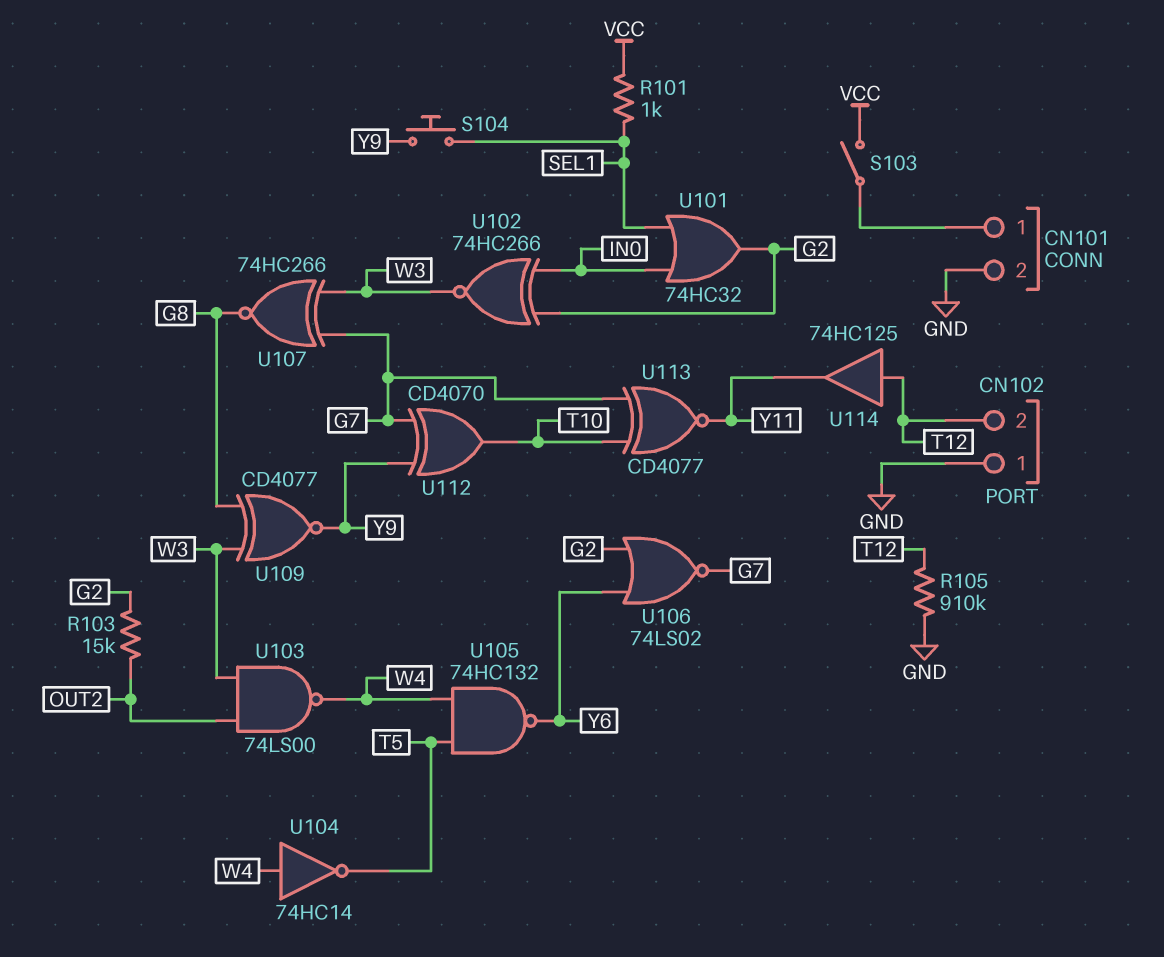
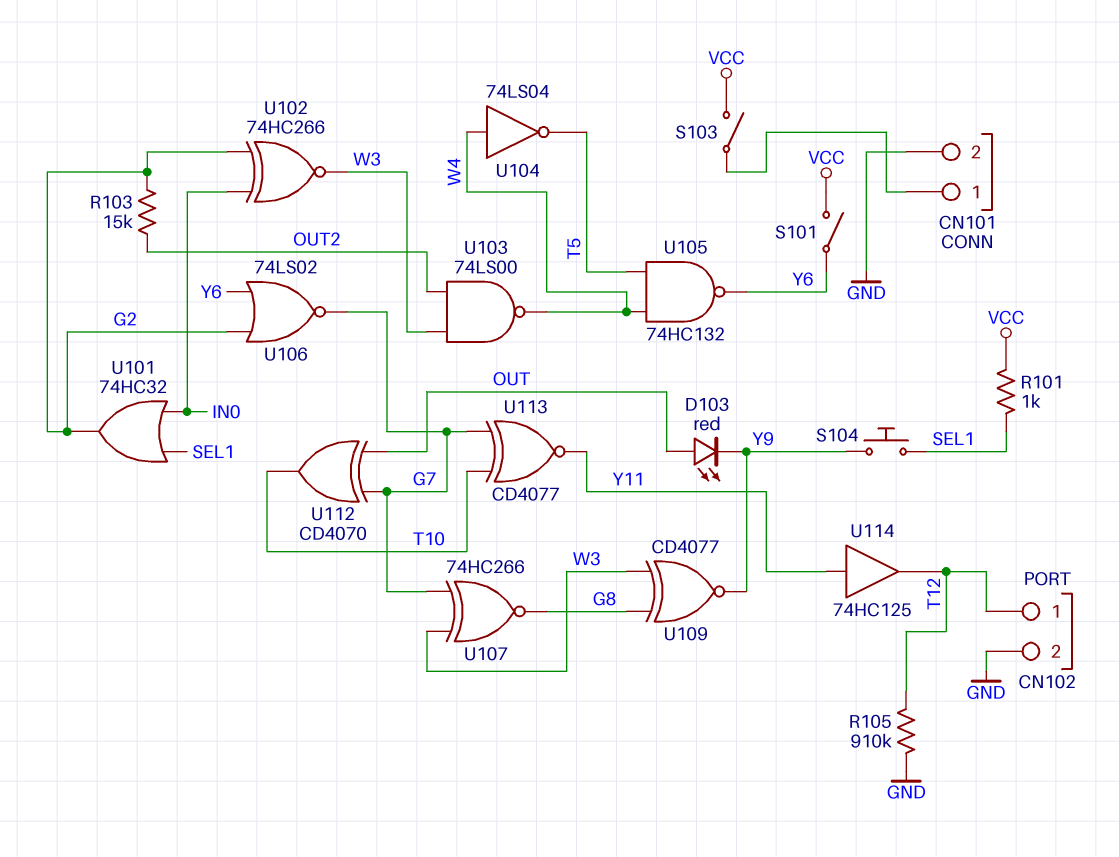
CN102 pin 1: GND -> T12
CN102 pin 2: T12 -> GND
D103: none -> LED red (A OUT, K Y9)
S101: none -> switch (VCC, Y6)
U104: NOT 74HC14 (in W4, out T5) -> NOT 74LS04 (in W4, out T5)
U112: XOR CD4070 (in G7, in Y9, out T10) -> XOR CD4070 (in G7, in OUT, out T10)
U114: buffer 74HC125 (in T12, out Y11) -> buffer 74HC125 (in Y11, out T12)

